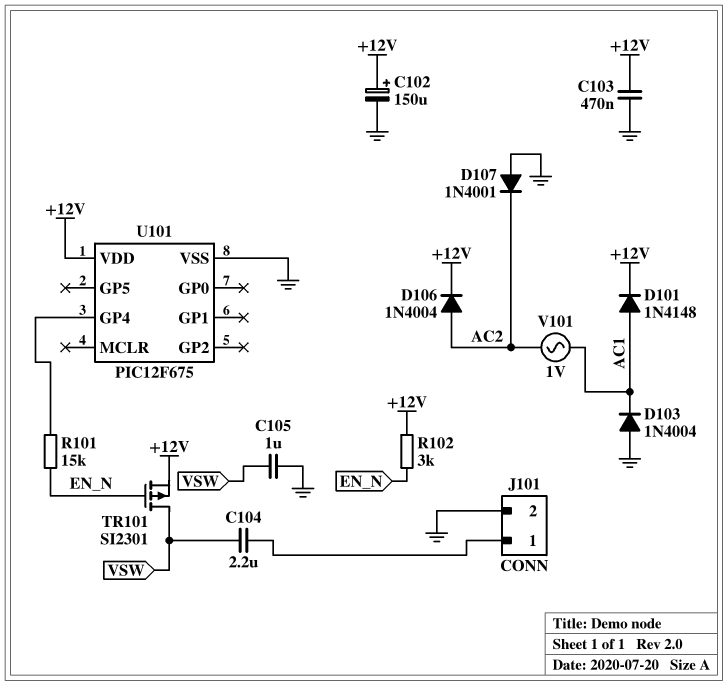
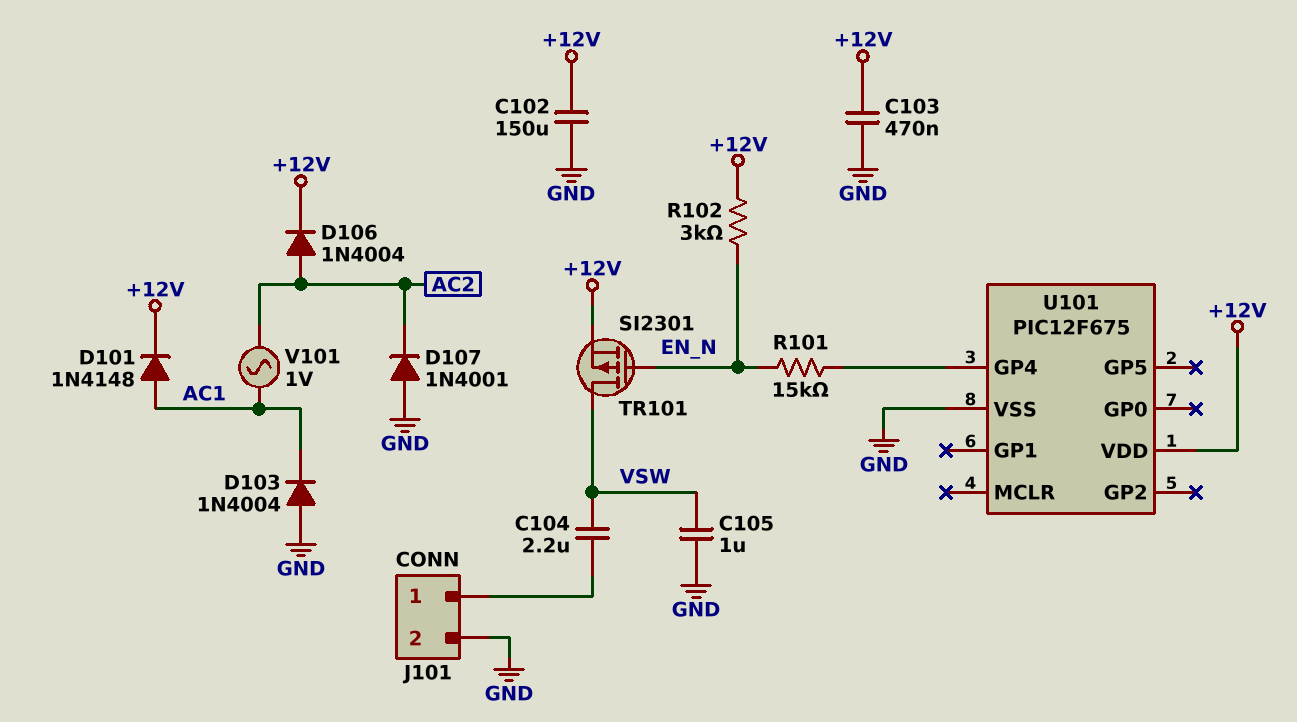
C102: 150uF (plus +12V, minus GND) -> 150uF (+12V, GND)

